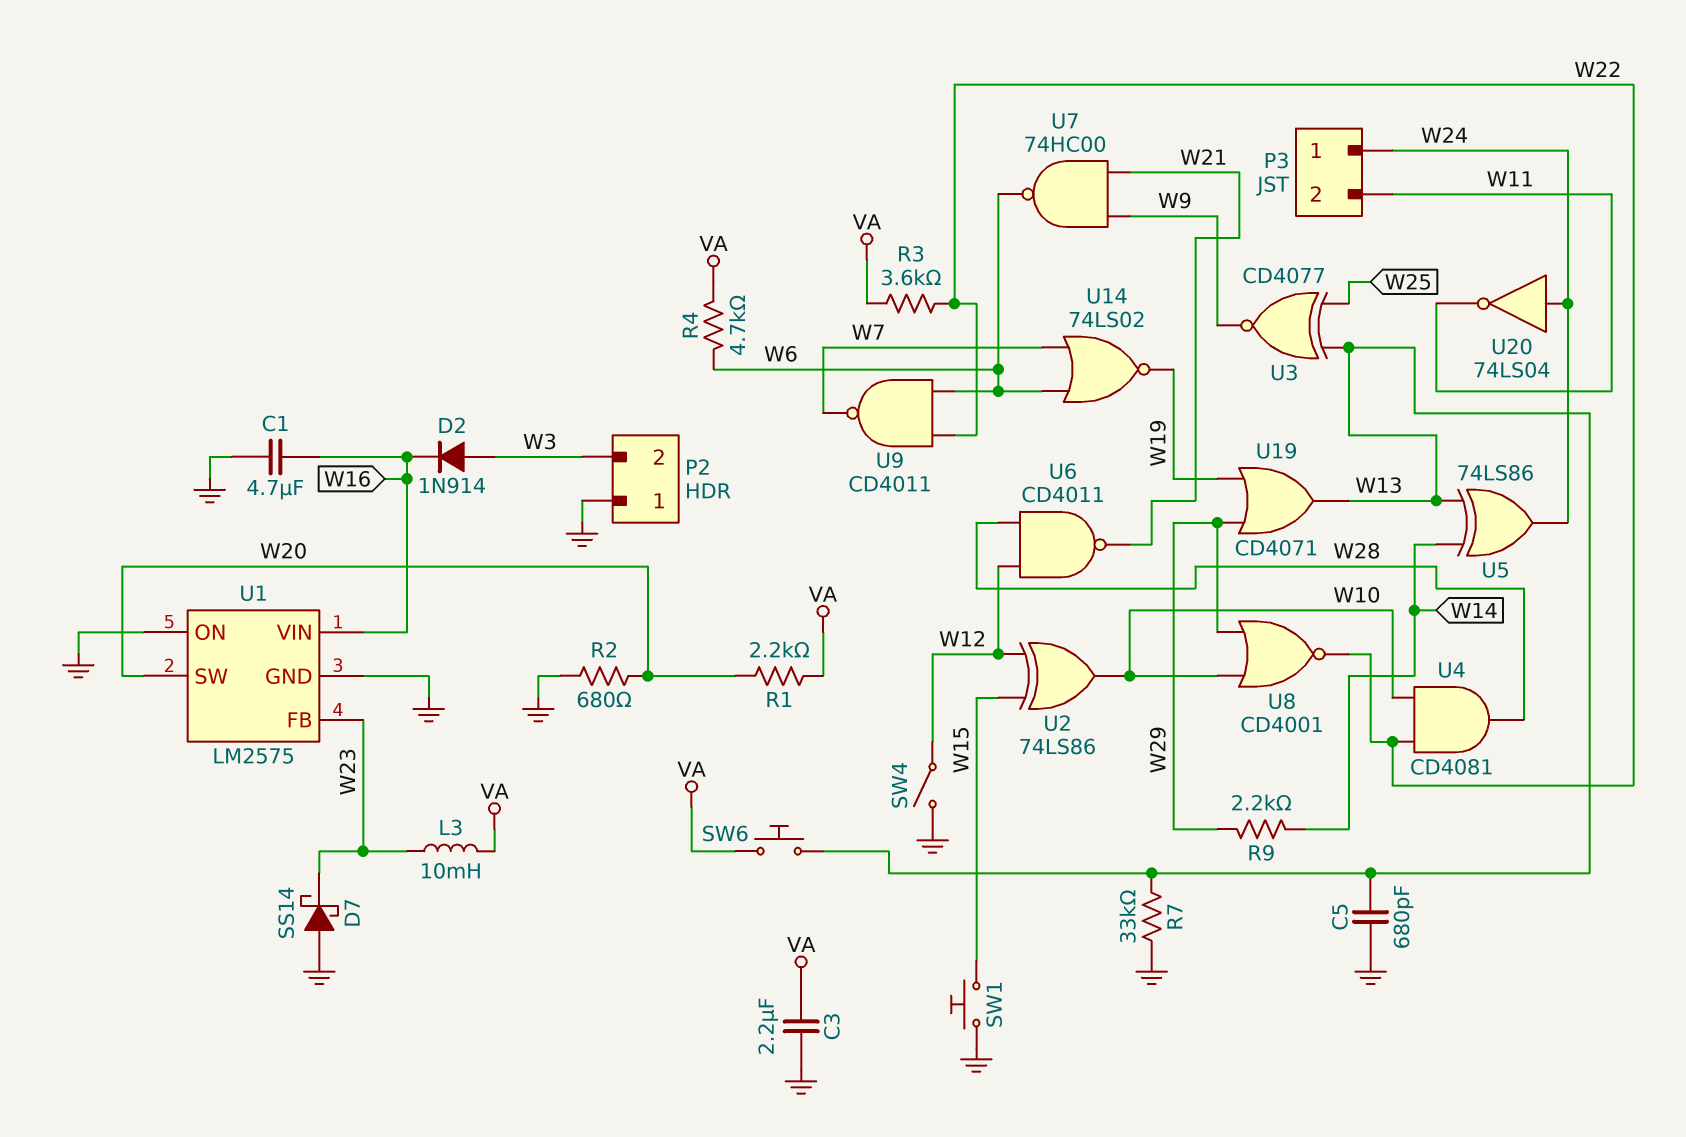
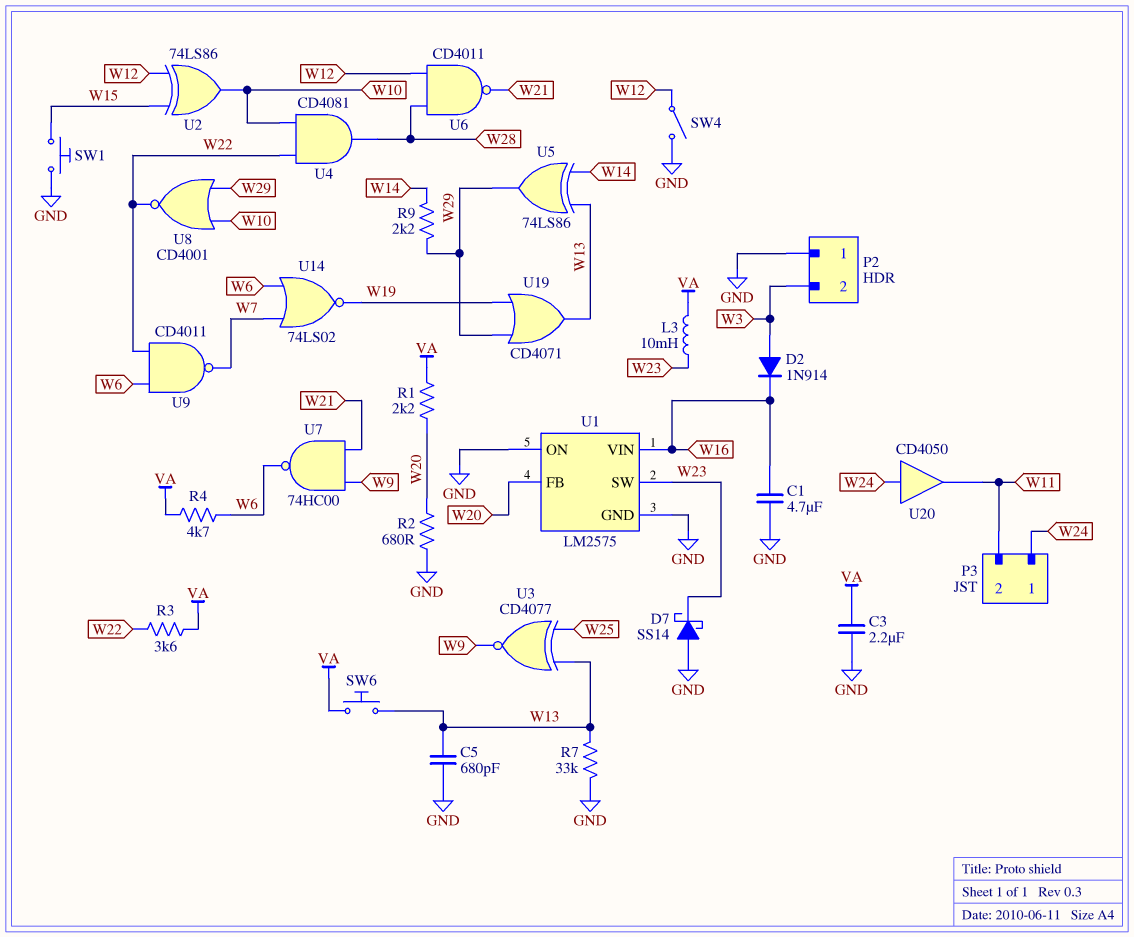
U1 pin FB: W23 -> W20
U1 pin SW: W20 -> W23
U5: XOR 74LS86 (in W13, in W14, out W24) -> XOR 74LS86 (in W13, in W14, out W29)
U20: NOT 74LS04 (in W24, out W11) -> buffer CD4050 (in W24, out W11)

